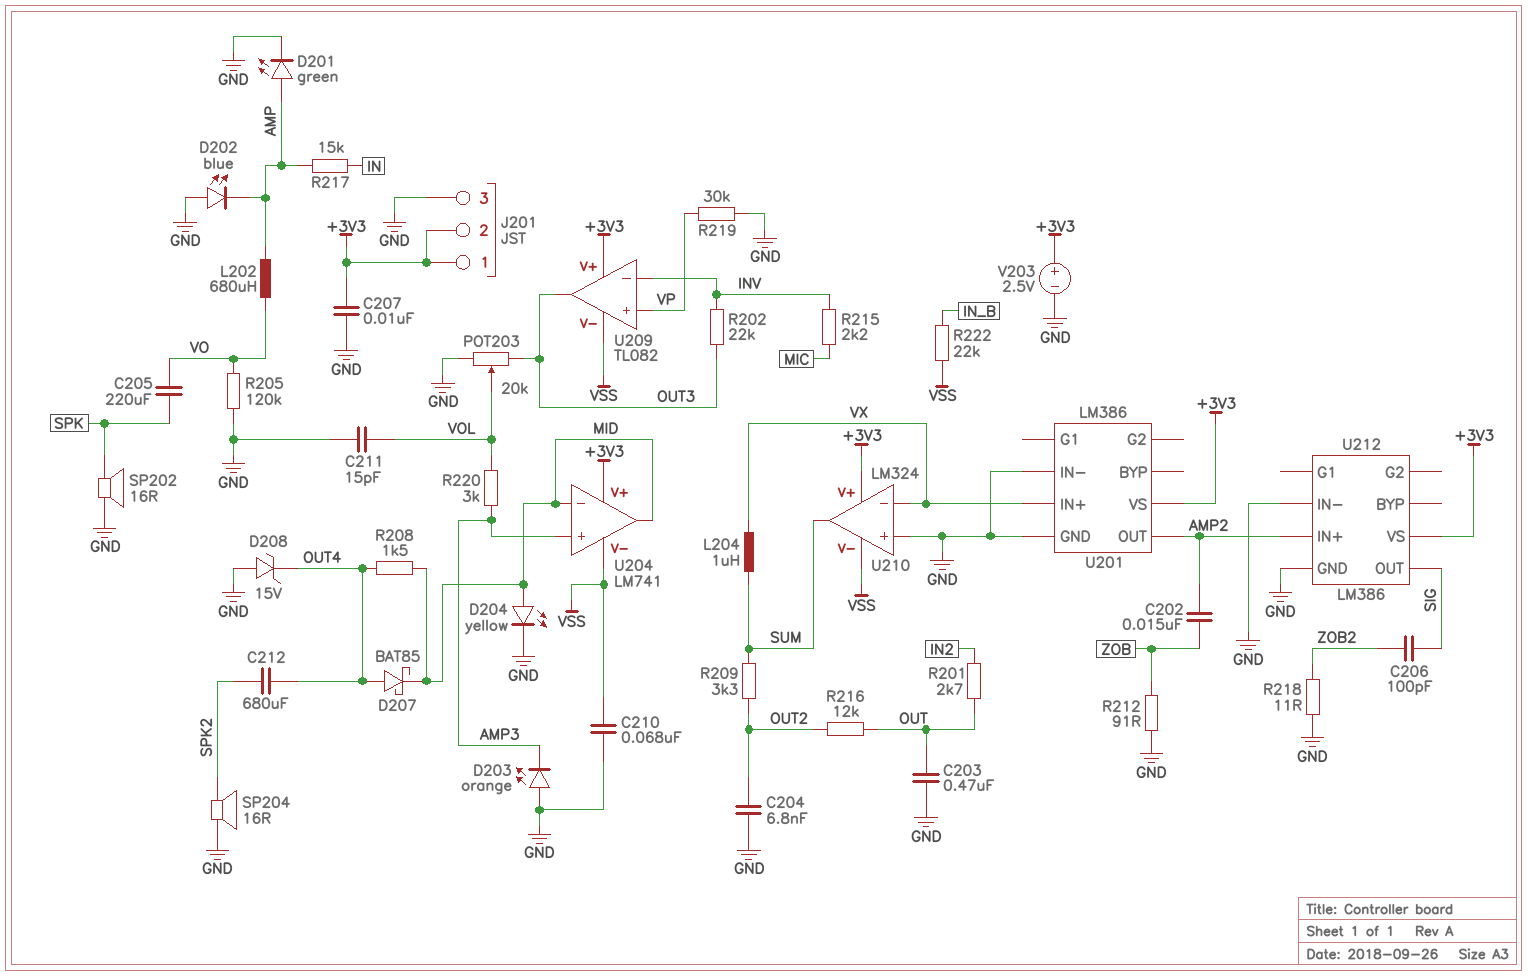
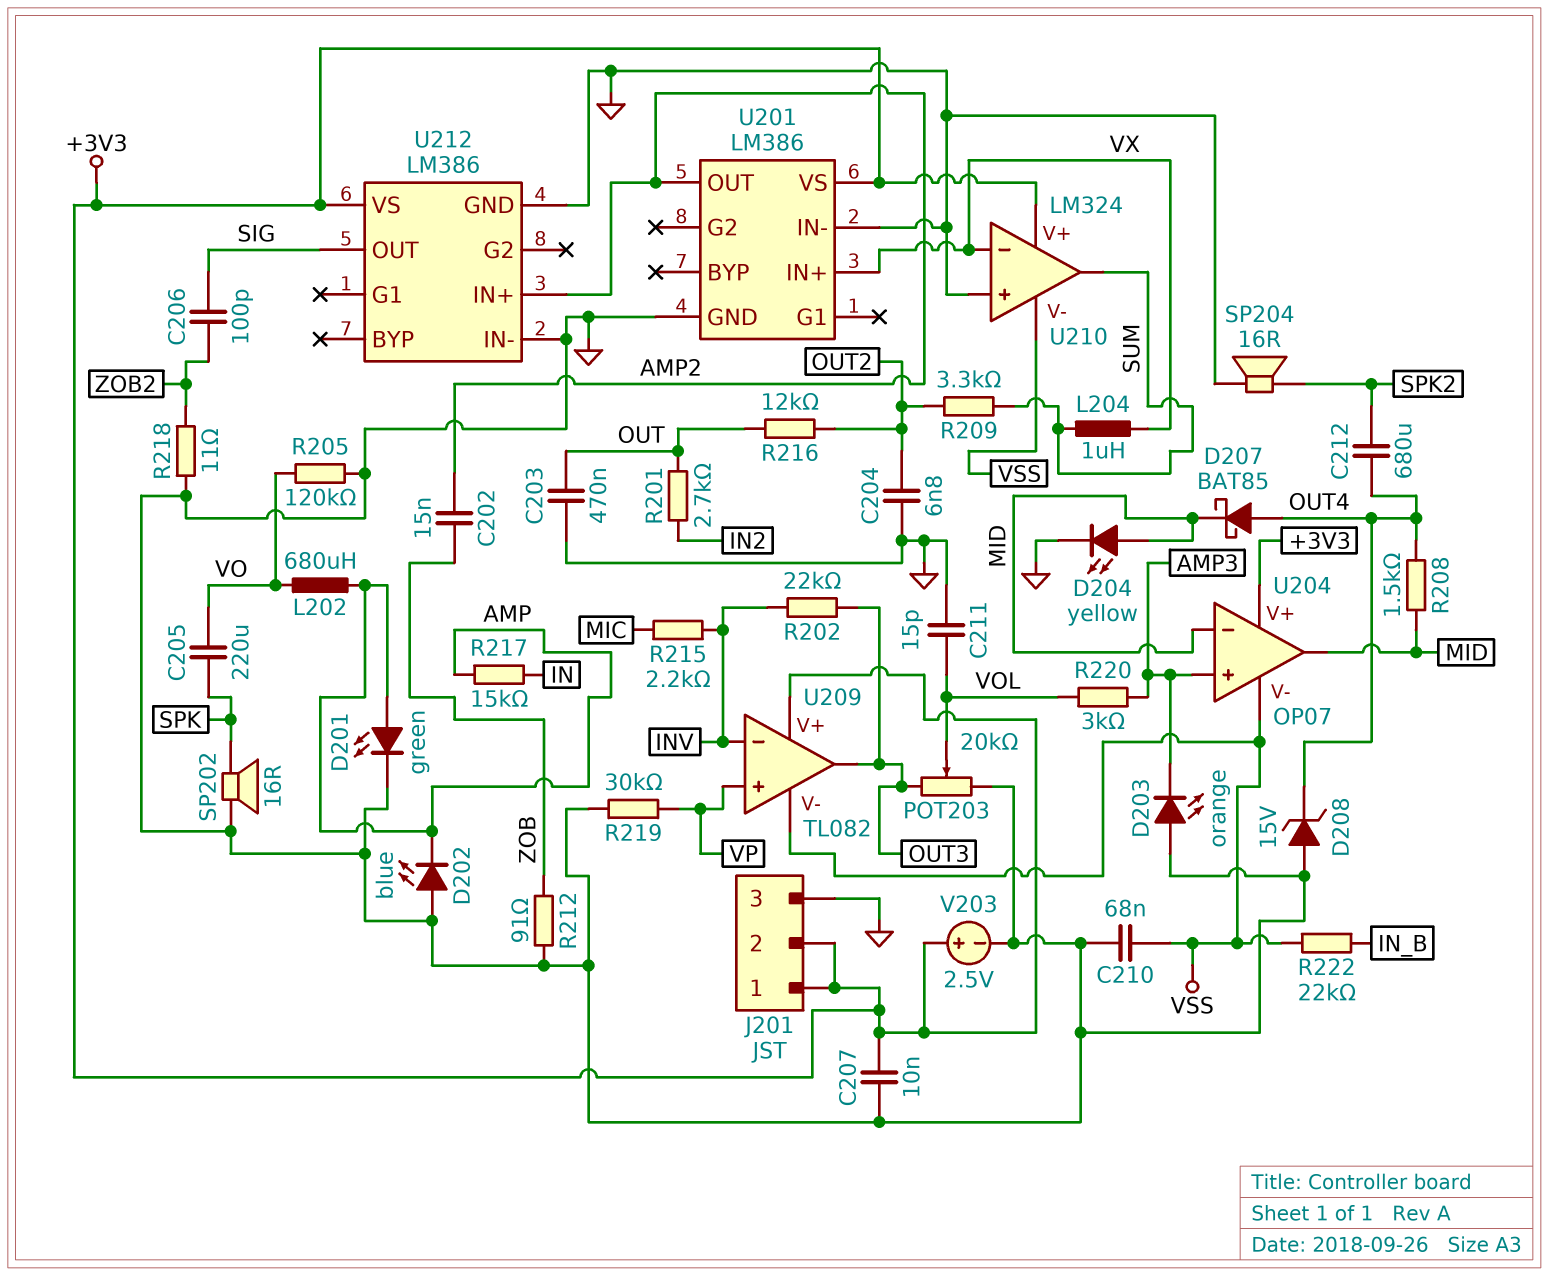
U204: LM741 -> OP07

